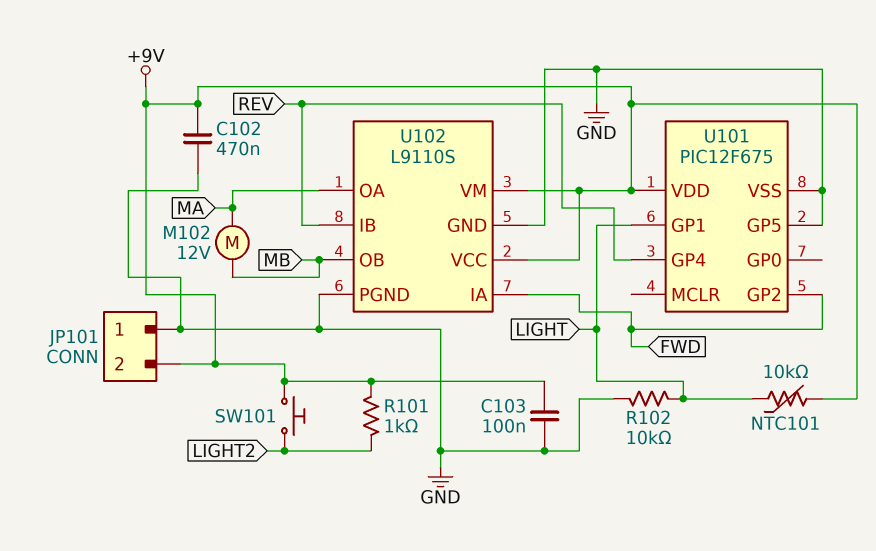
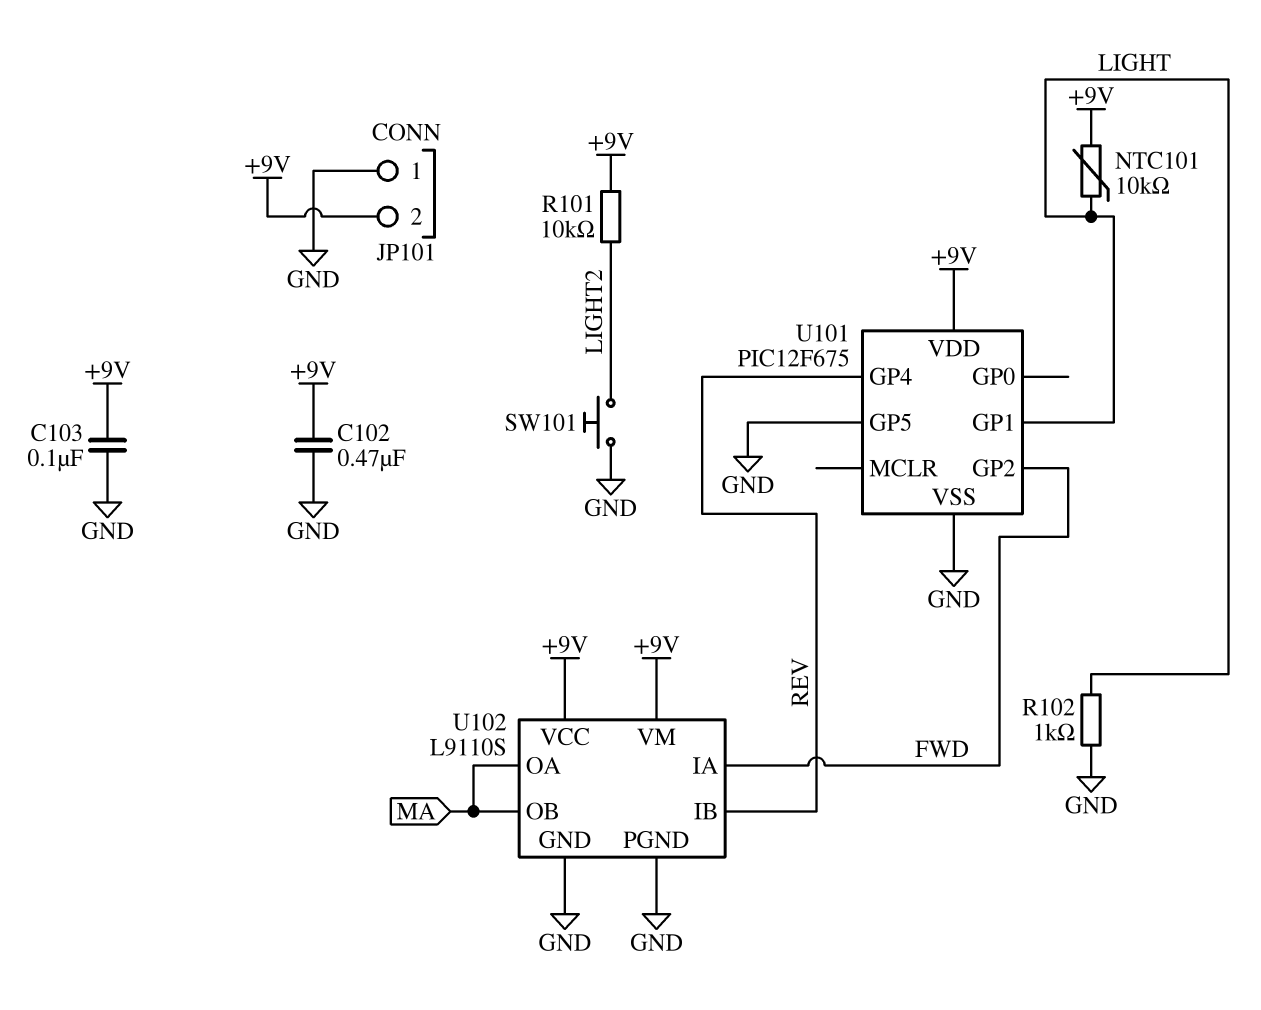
M102: motor 12V (MA, MB) -> none
R101: 1k (+9V, LIGHT2) -> 10k (+9V, LIGHT2)
R102: 10k (GND, LIGHT) -> 1k (GND, LIGHT)
SW101: button (+9V, LIGHT2) -> button (GND, LIGHT2)
U102 pin OB: MB -> MA

